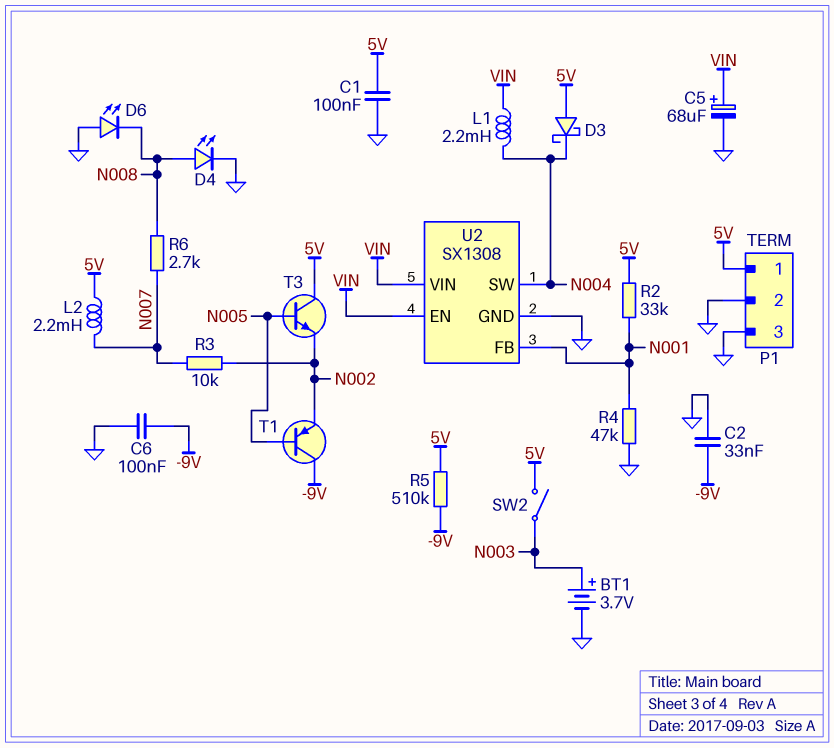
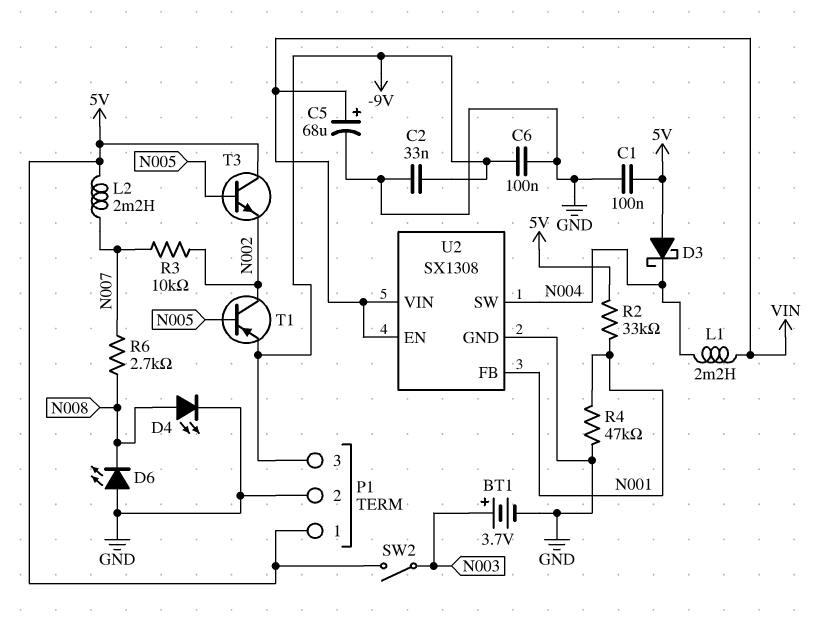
P1 pin 3: GND -> -9V
R5: 510k (-9V, 5V) -> none
T1: PNP (B N005, C -9V, E N002) -> PNP (B N005, C N002, E -9V)

